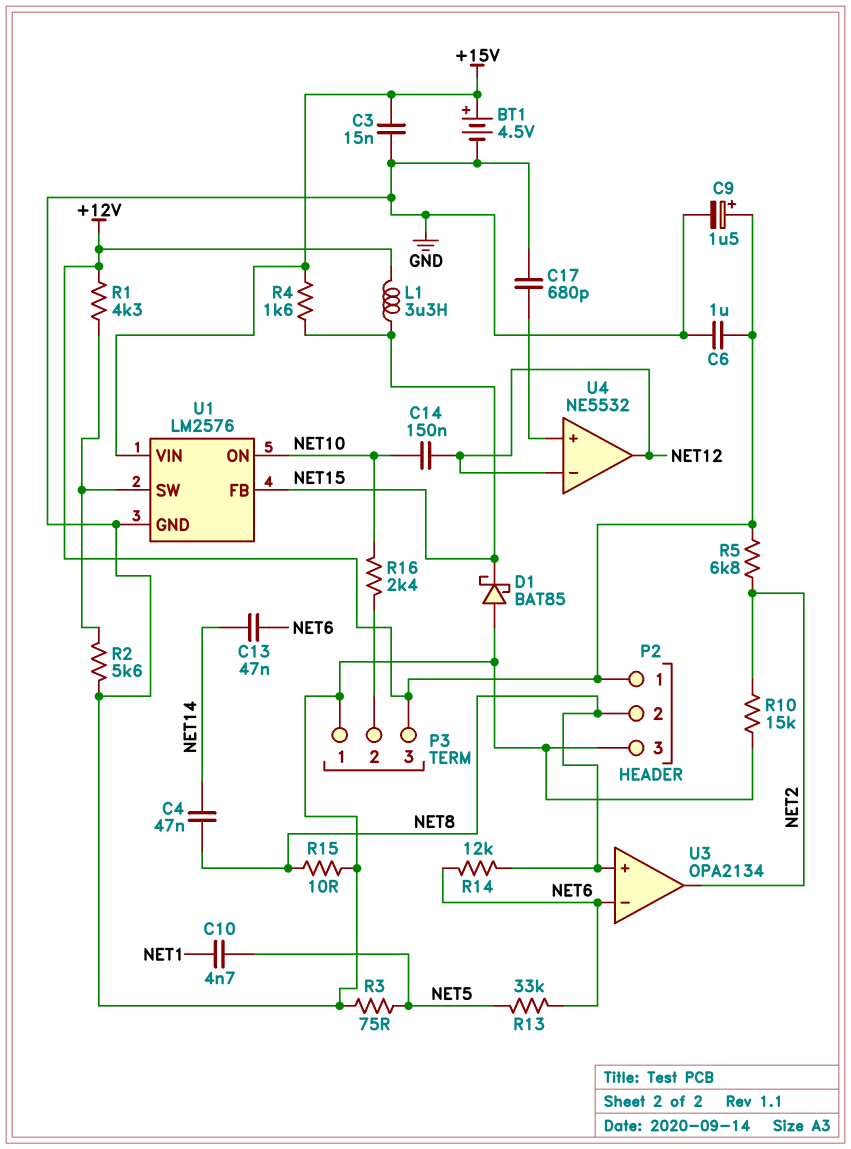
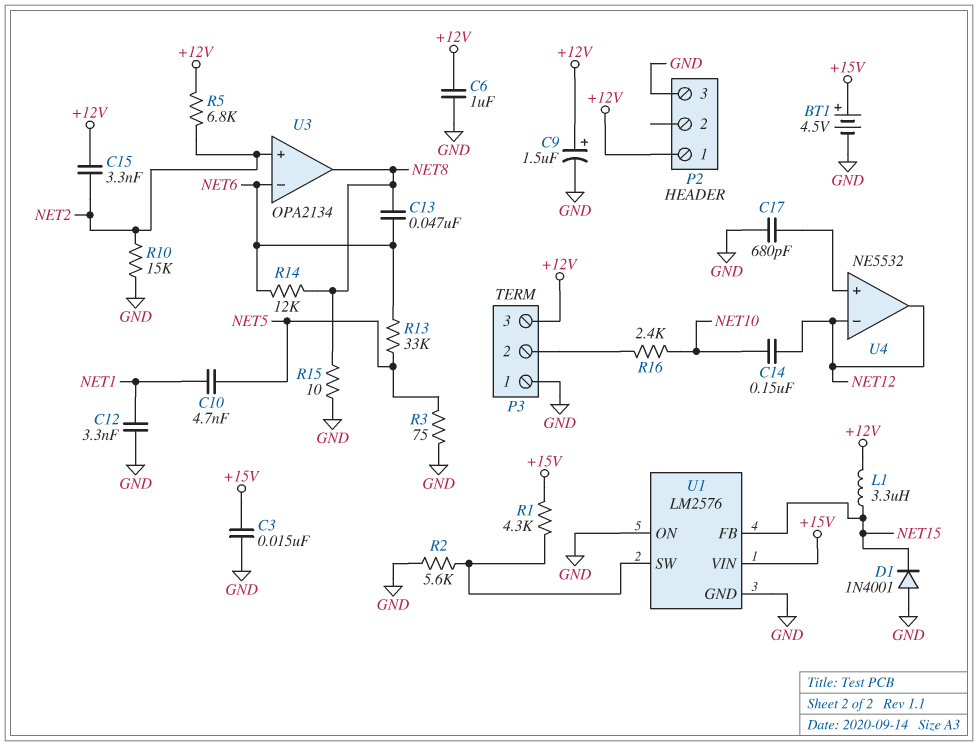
C4: 47nF (NET8, NET14) -> none
C12: none -> 3.3nF (GND, NET1)
C13: 47nF (NET6, NET14) -> 47nF (NET6, NET8)
C15: none -> 3.3nF (+12V, NET2)
D1: schottky BAT85 (A GND, K NET15) -> diode 1N4001 (A GND, K NET15)
P2 pin 2: NET8 -> none
R1: 4.3k (+12V, U1/SW) -> 4.3k (+15V, U1/SW)
R4: 1.6k (+15V, NET15) -> none
U1 pin ON: NET10 -> GND
U3 pin in+: NET8 -> NET2
U3 pin out: NET2 -> NET8

